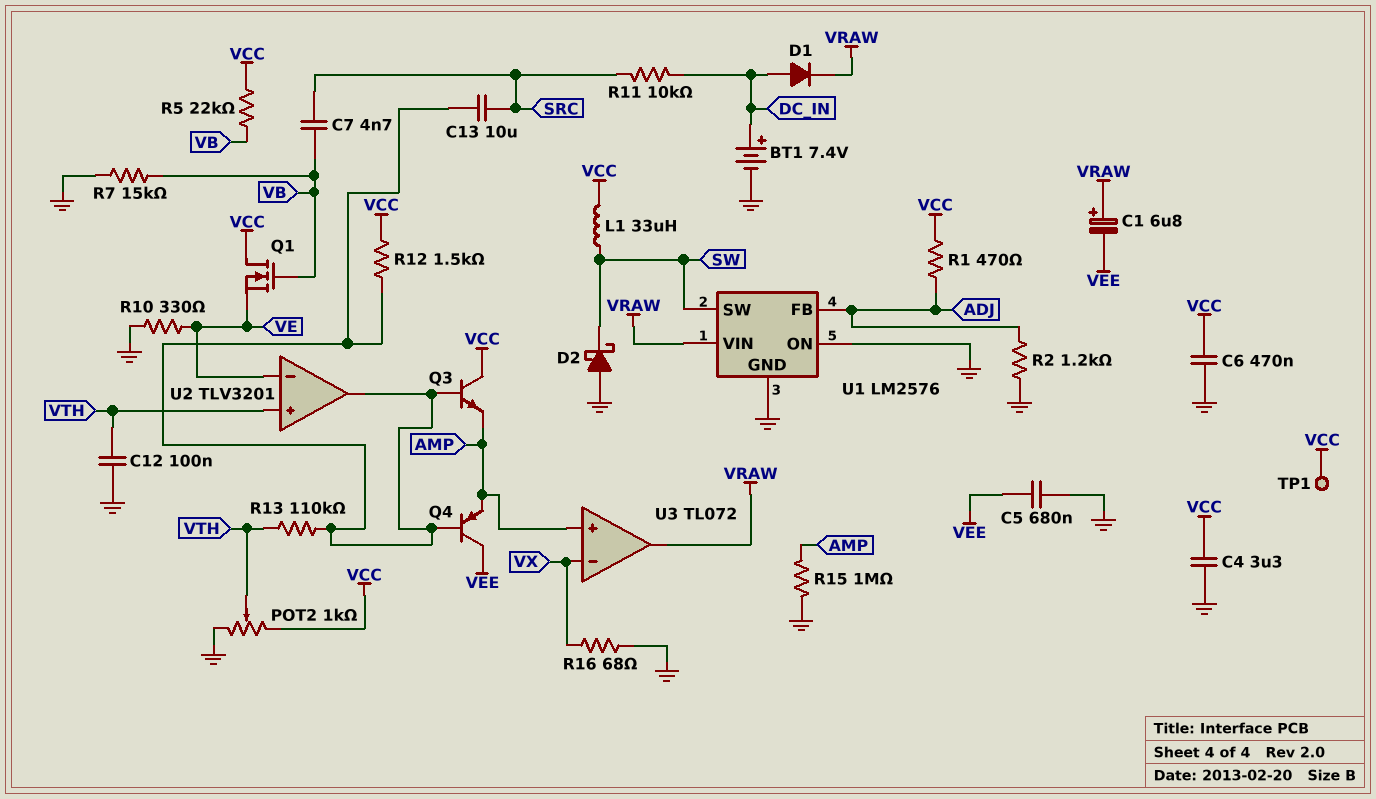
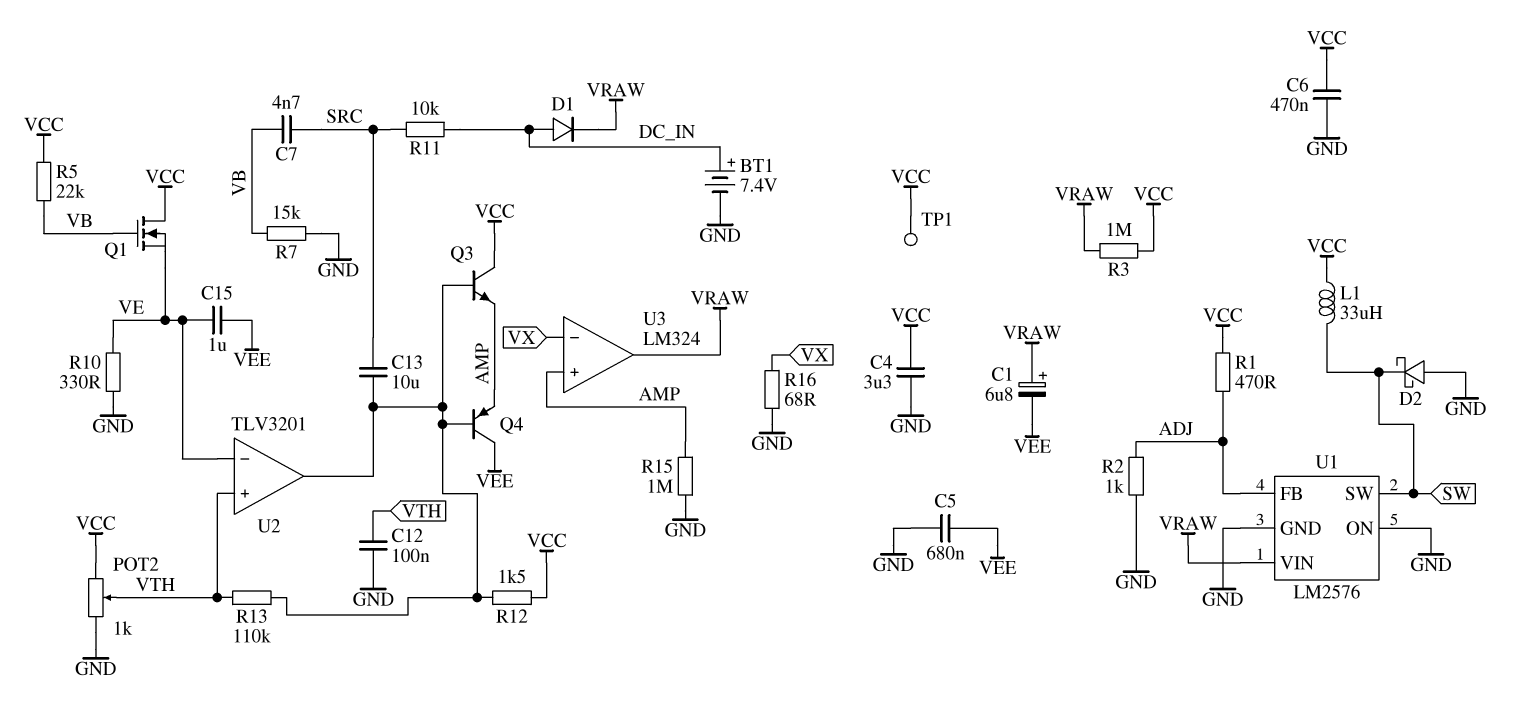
C15: none -> 1uF (VE, VEE)
R2: 1.2k (ADJ, GND) -> 1k (ADJ, GND)
R3: none -> 1M (VCC, VRAW)
U3: TL072 -> LM324

